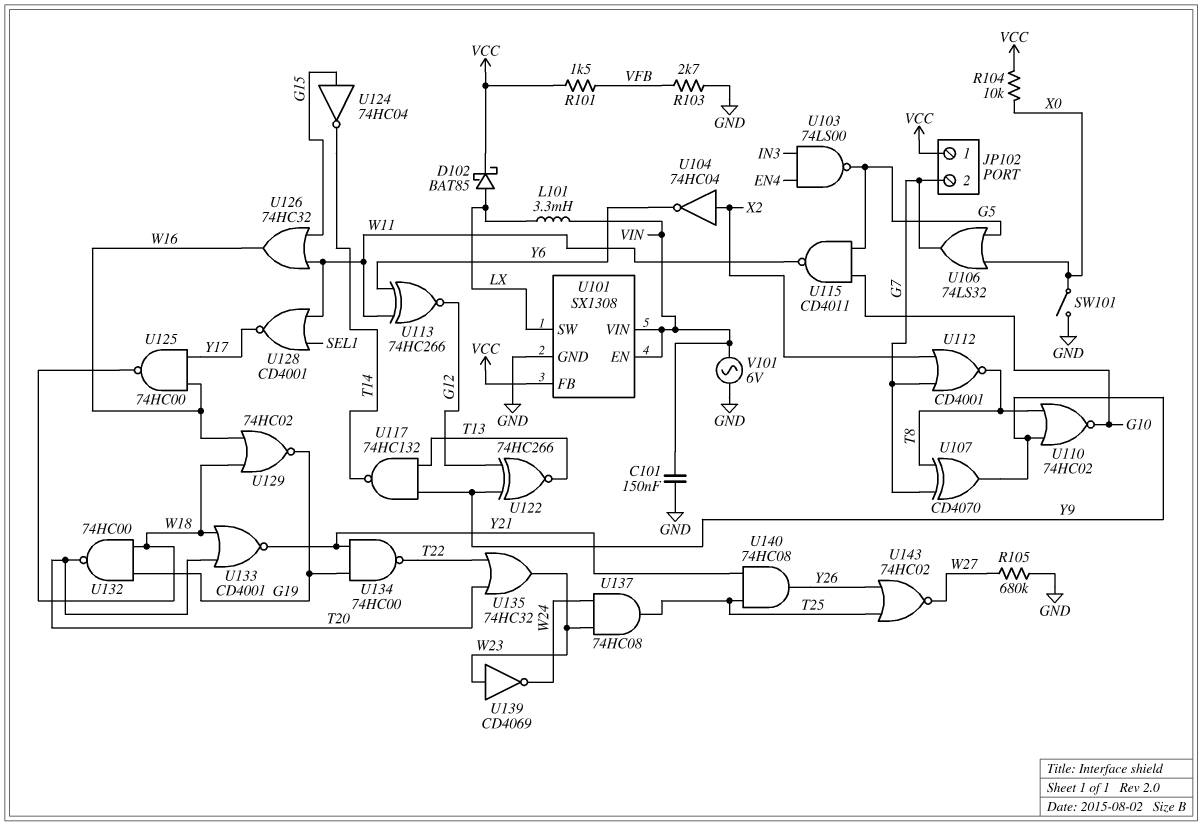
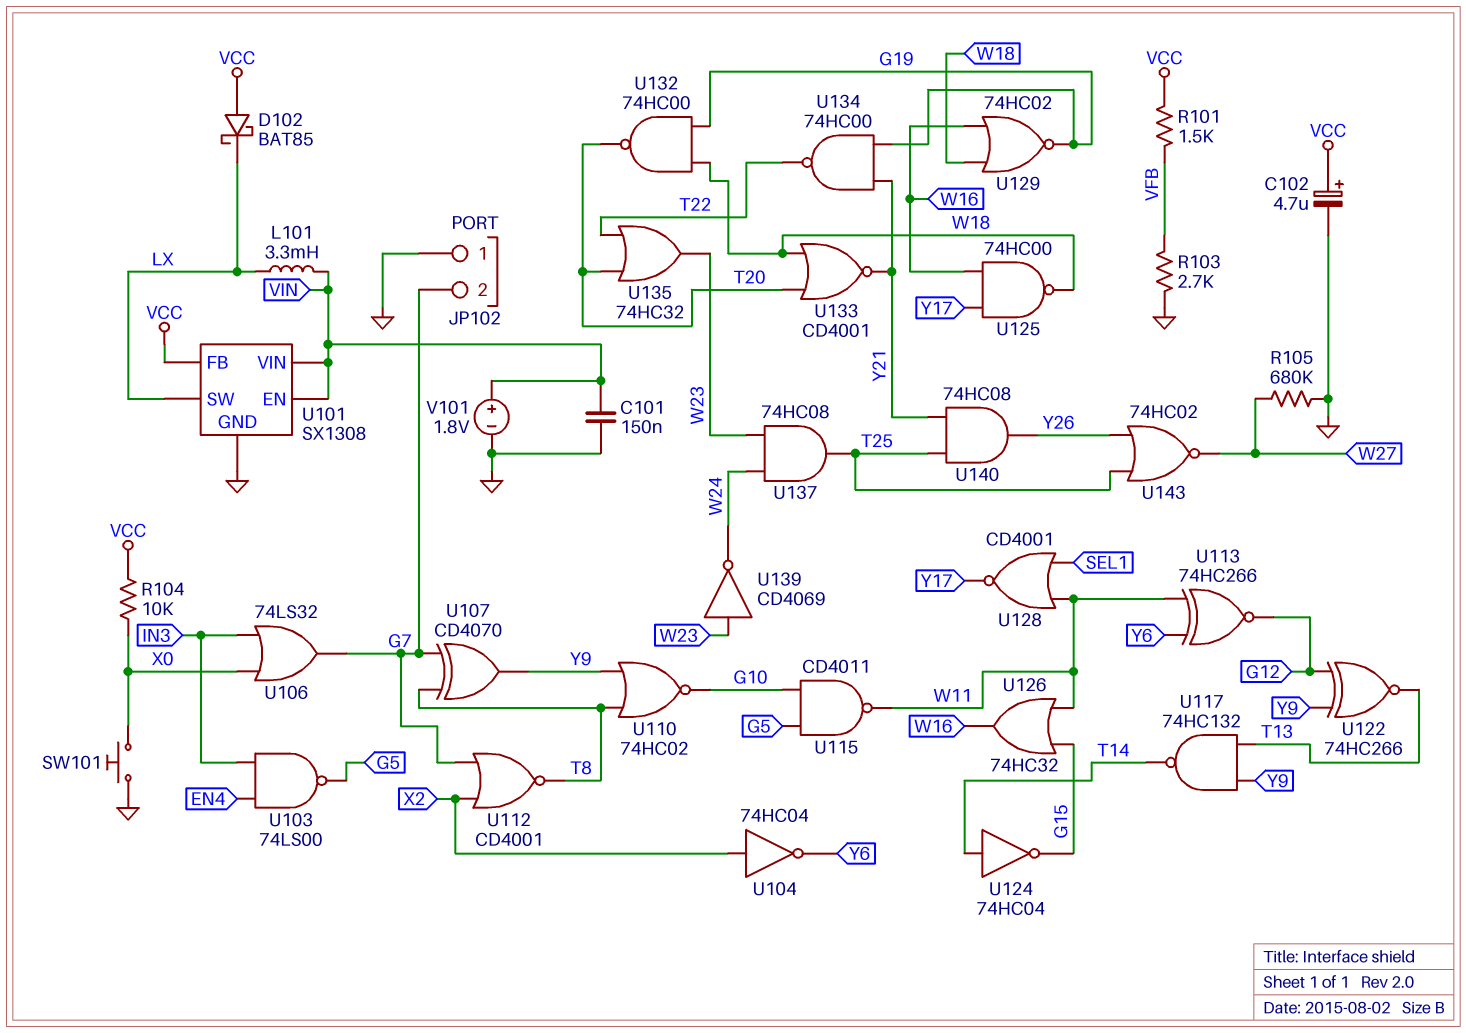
C102: none -> 4.7uF (plus VCC, minus GND)
D102: schottky BAT85 (A LX, K VCC) -> schottky BAT85 (A VCC, K LX)
JP102 pin 1: VCC -> GND
SW101: switch (GND, X0) -> button (GND, X0)
U106: OR 74LS32 (in G5, in X0, out G7) -> OR 74LS32 (in IN3, in X0, out G7)
U124: NOT 74HC04 (in G15, out T14) -> NOT 74HC04 (in T14, out G15)
V101: AC 6V (GND, VIN) -> 1.8V (plus VIN, minus GND)

